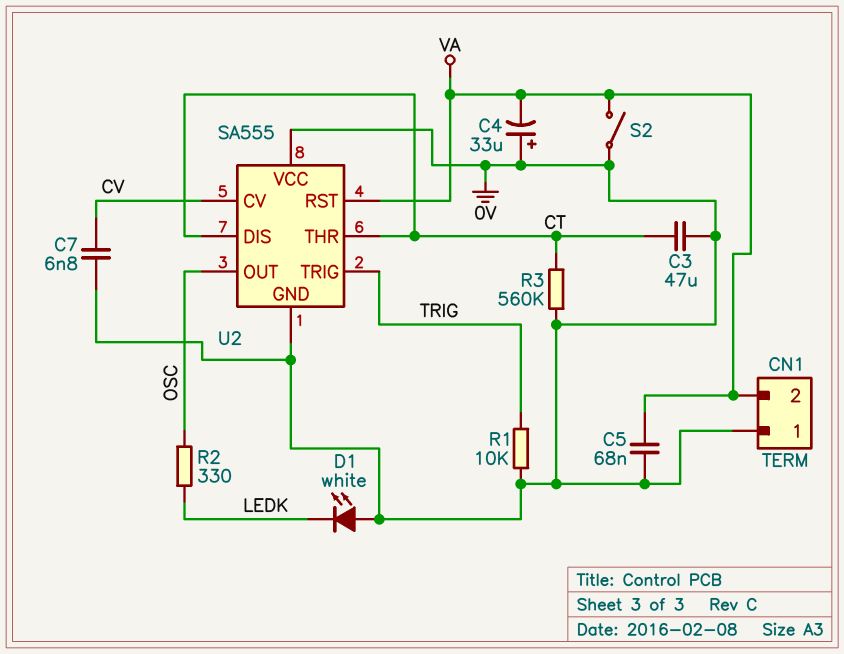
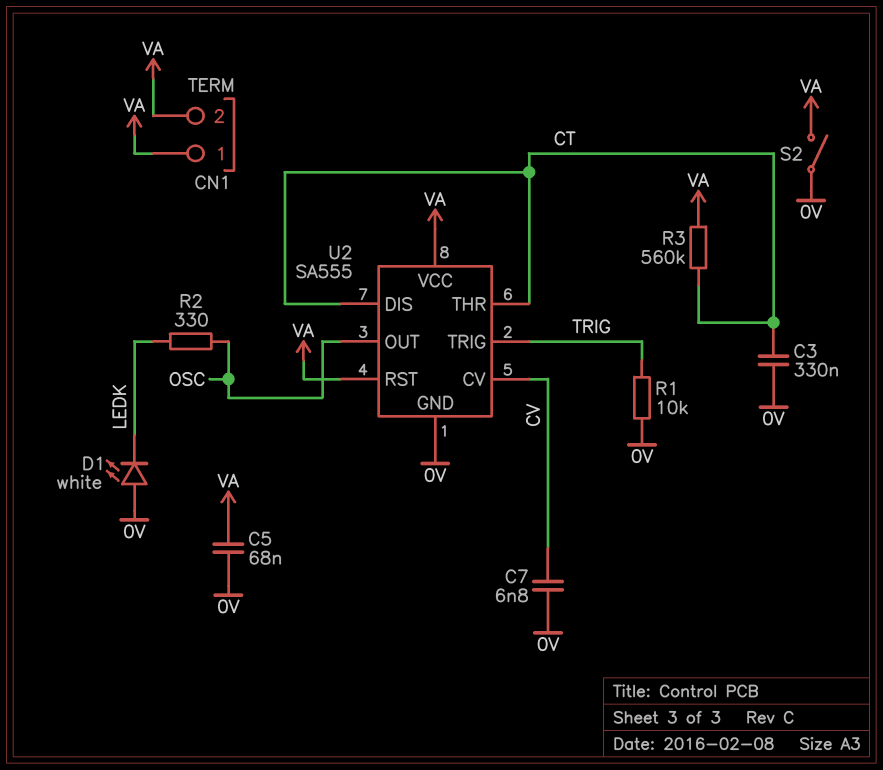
C3: 47uF (0V, CT) -> 330nF (0V, CT)
C4: 33uF (plus 0V, minus VA) -> none
CN1 pin 1: 0V -> VA
R3: 560k (0V, CT) -> 560k (CT, VA)
U2 pin VCC: 0V -> VA

